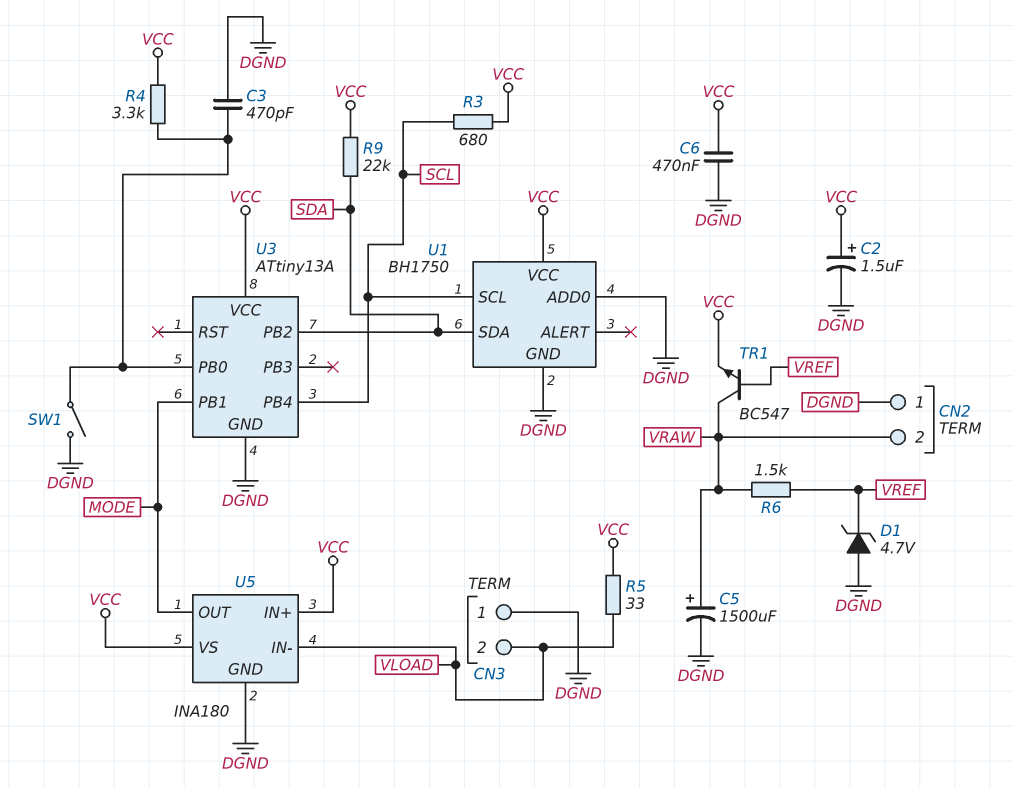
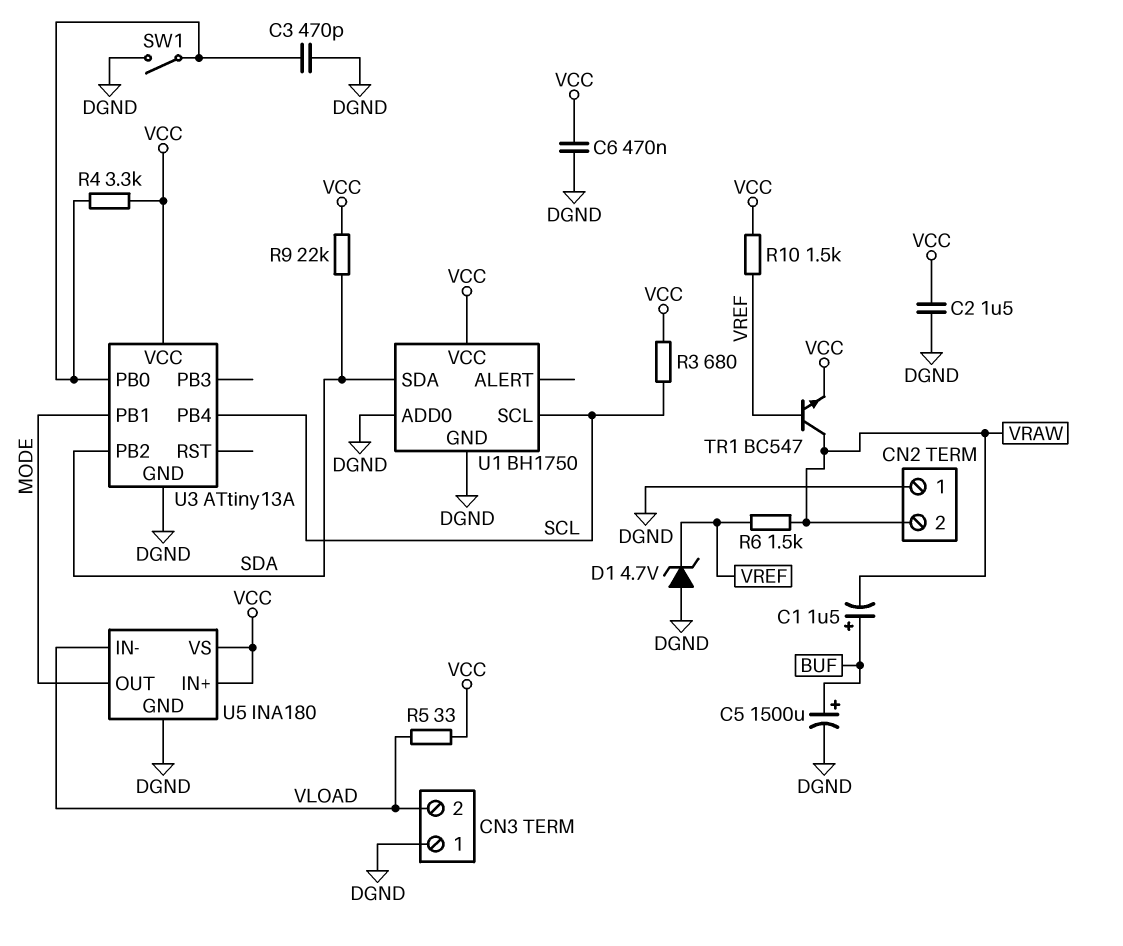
C1: none -> 1.5uF (plus BUF, minus VRAW)
C2: 1.5uF (plus VCC, minus DGND) -> 1.5uF (DGND, VCC)
C5: 1500uF (plus VRAW, minus DGND) -> 1500uF (plus BUF, minus DGND)
R10: none -> 1.5k (VCC, VREF)

